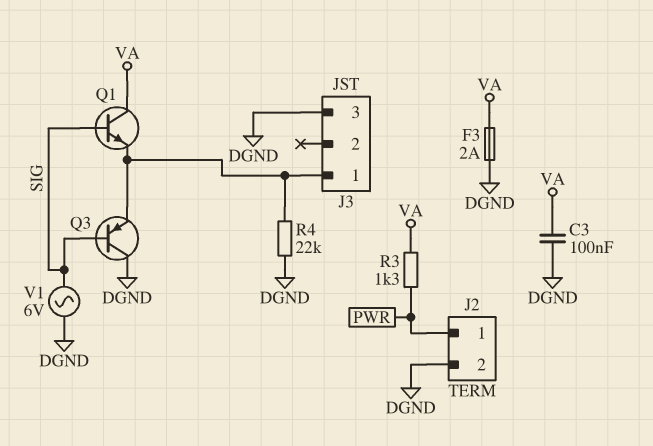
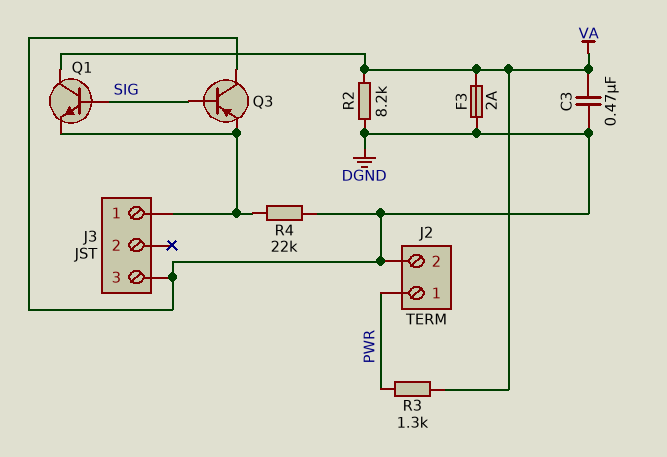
C3: 100nF (DGND, VA) -> 470nF (DGND, VA)
R2: none -> 8.2k (DGND, VA)
V1: AC 6V (DGND, SIG) -> none

